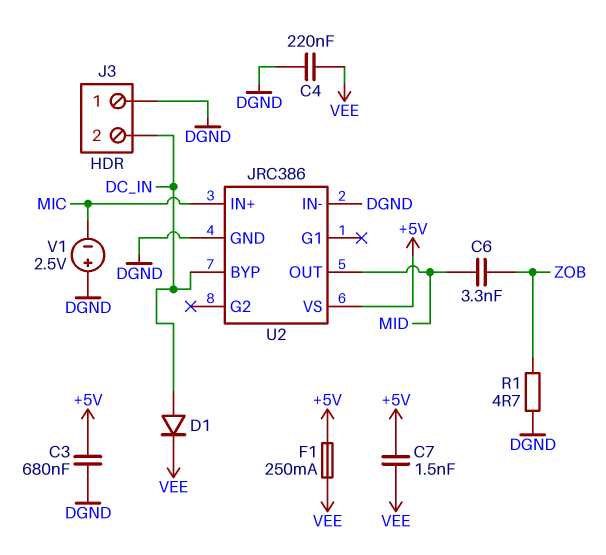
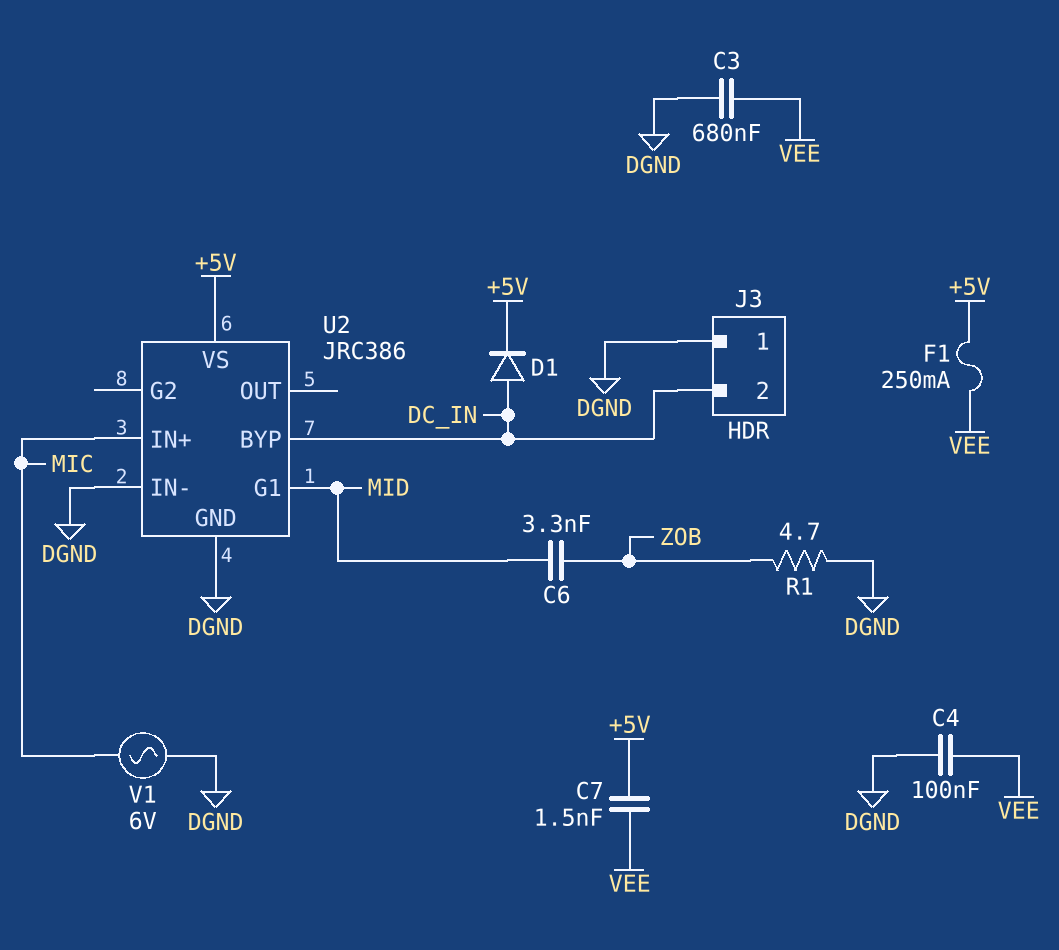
C3: 680nF (+5V, DGND) -> 680nF (DGND, VEE)
C4: 220nF (DGND, VEE) -> 100nF (DGND, VEE)
D1: diode (A DC_IN, K VEE) -> diode (A DC_IN, K +5V)
U2 pin G1: none -> MID
U2 pin OUT: MID -> none
V1: 2.5V (plus DGND, minus MIC) -> AC 6V (DGND, MIC)

